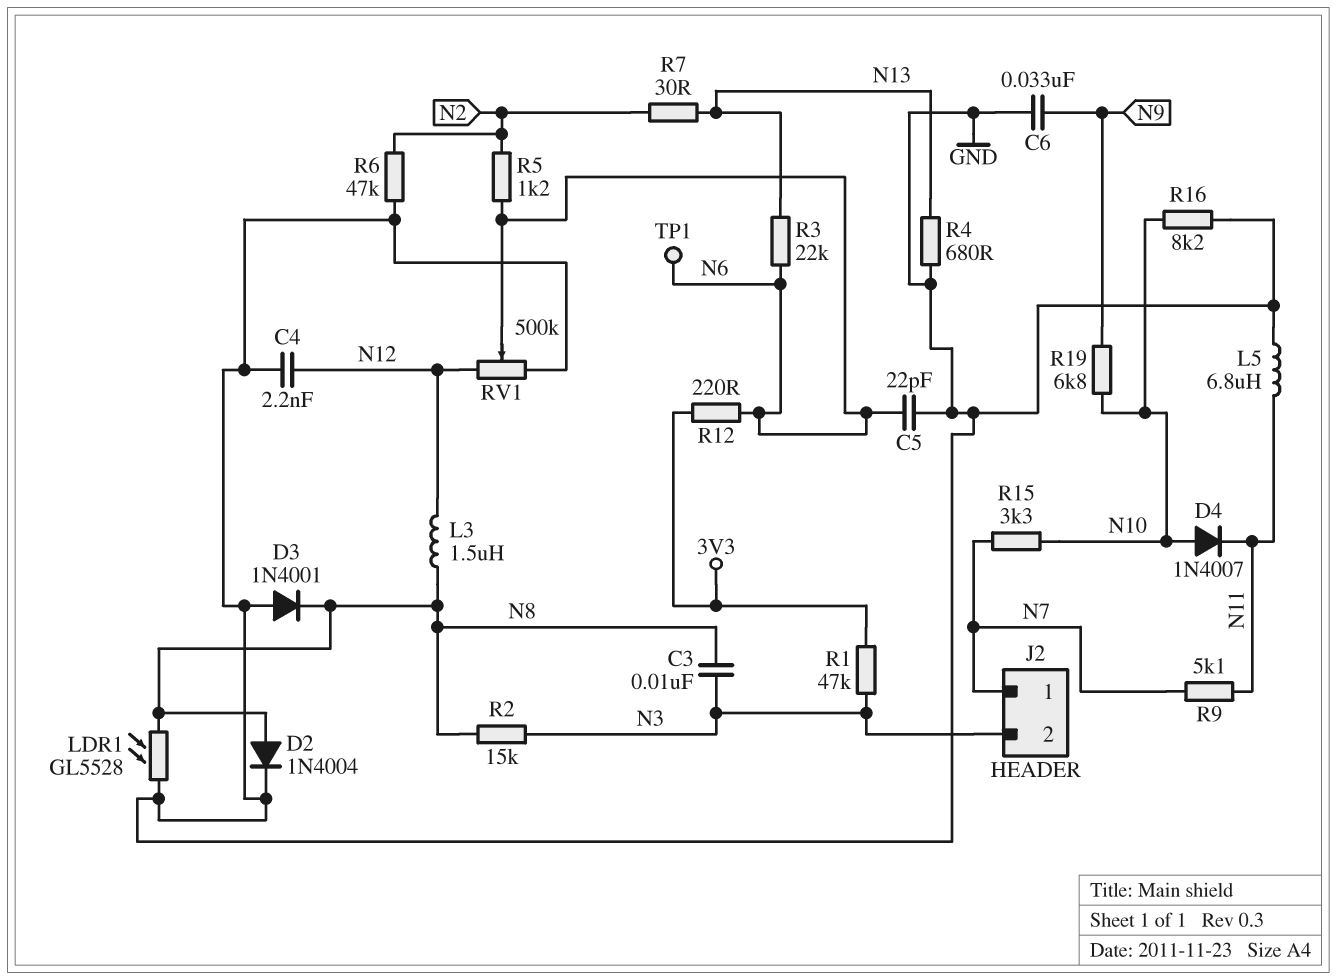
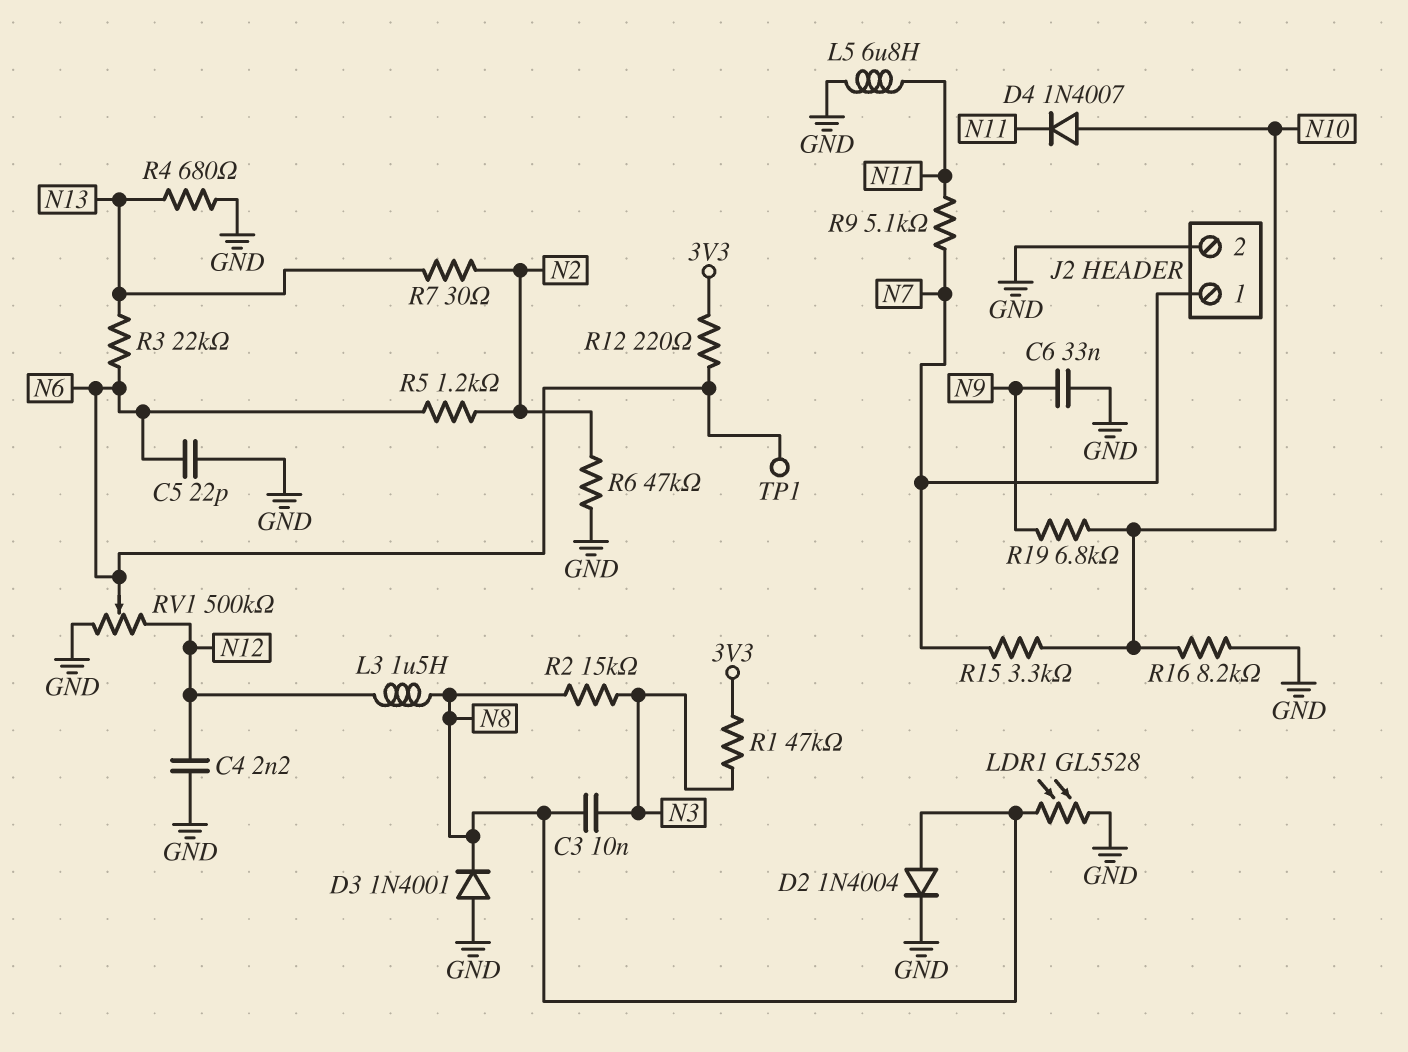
J2 pin 2: N3 -> GND

